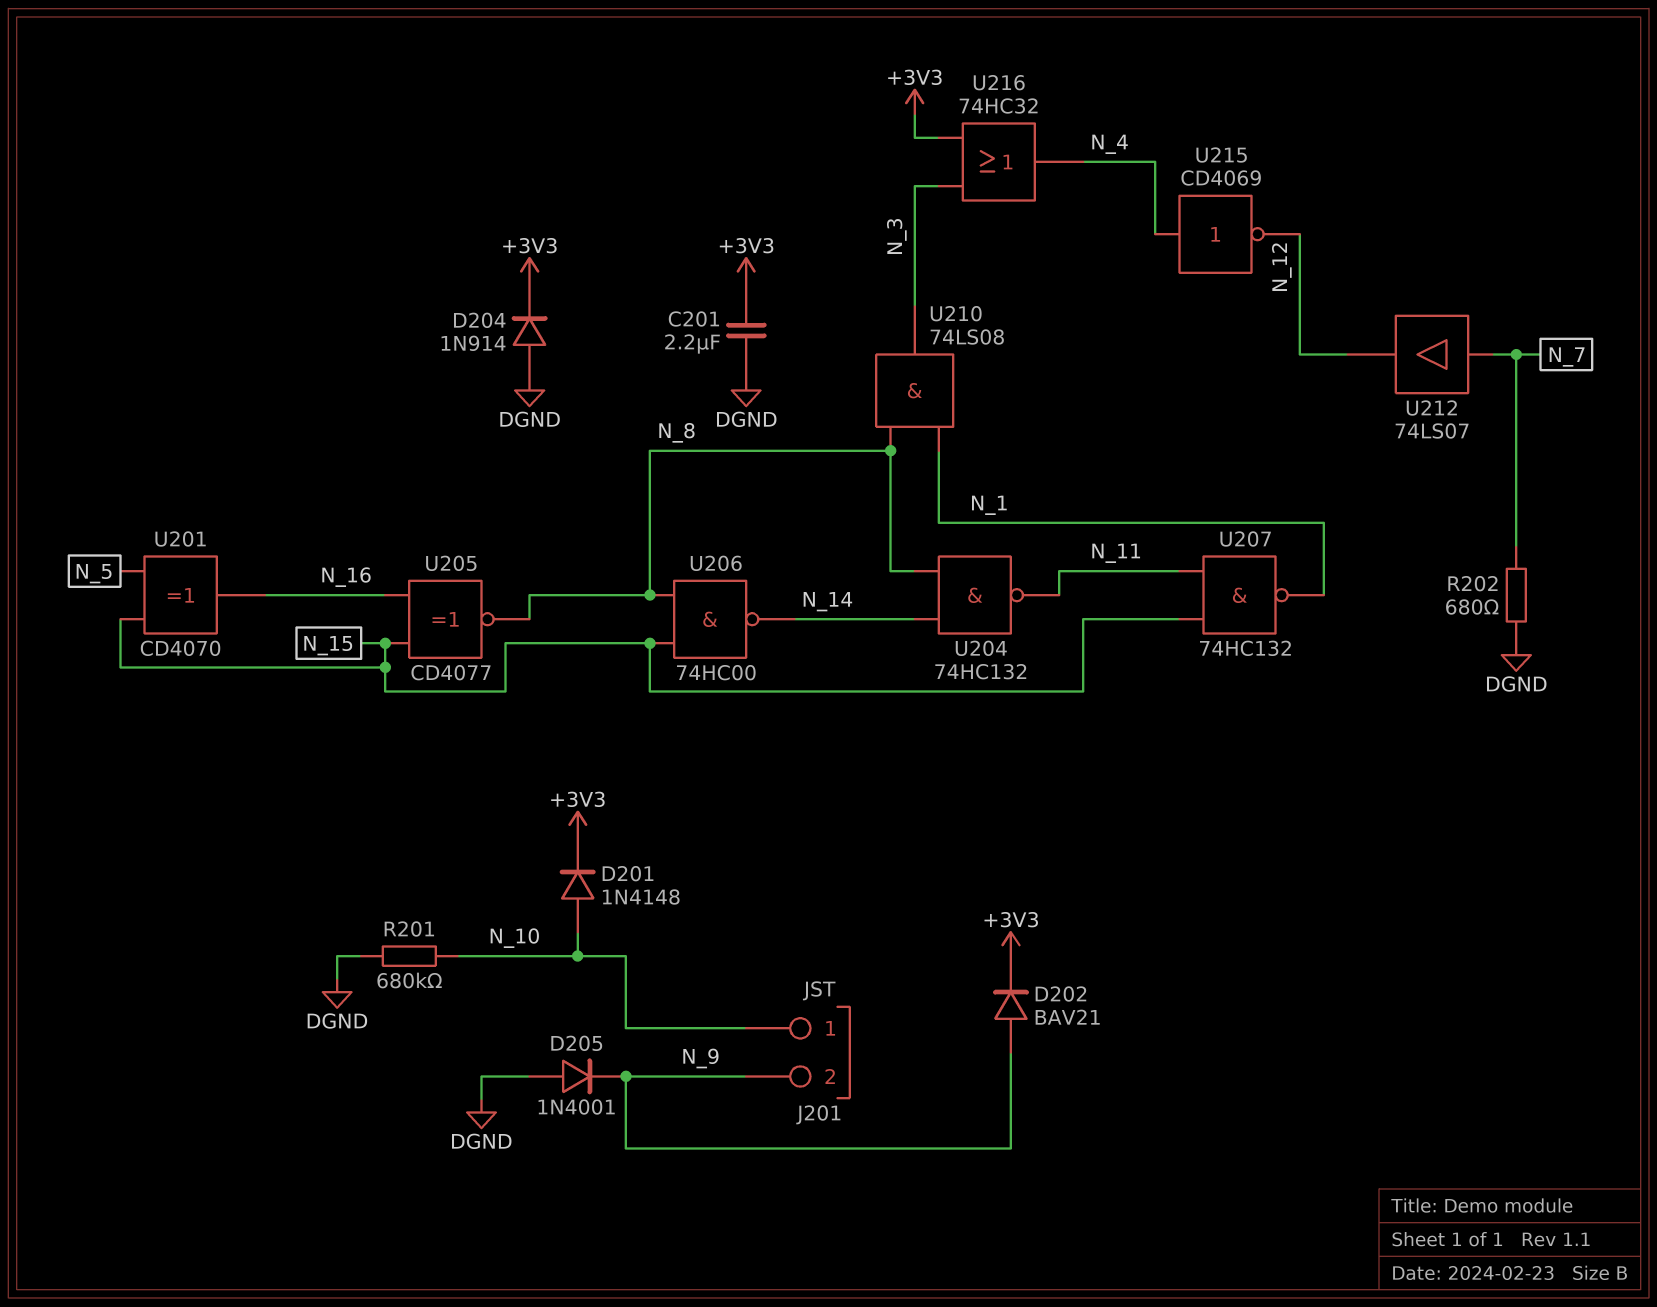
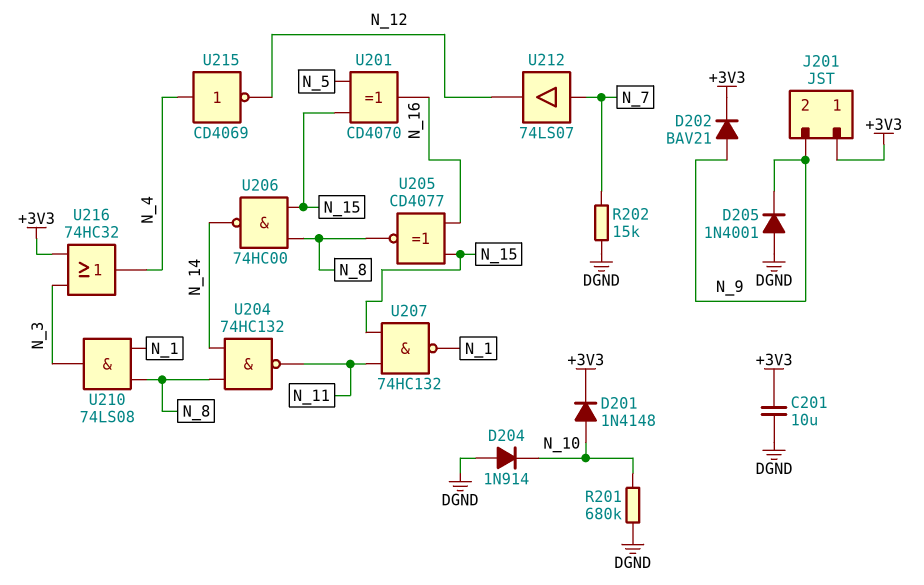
C201: 2.2uF (+3V3, DGND) -> 10uF (+3V3, DGND)
D204: diode 1N914 (A DGND, K +3V3) -> diode 1N914 (A DGND, K N_10)
J201 pin 1: N_10 -> +3V3
R202: 680 (DGND, N_7) -> 15k (DGND, N_7)

